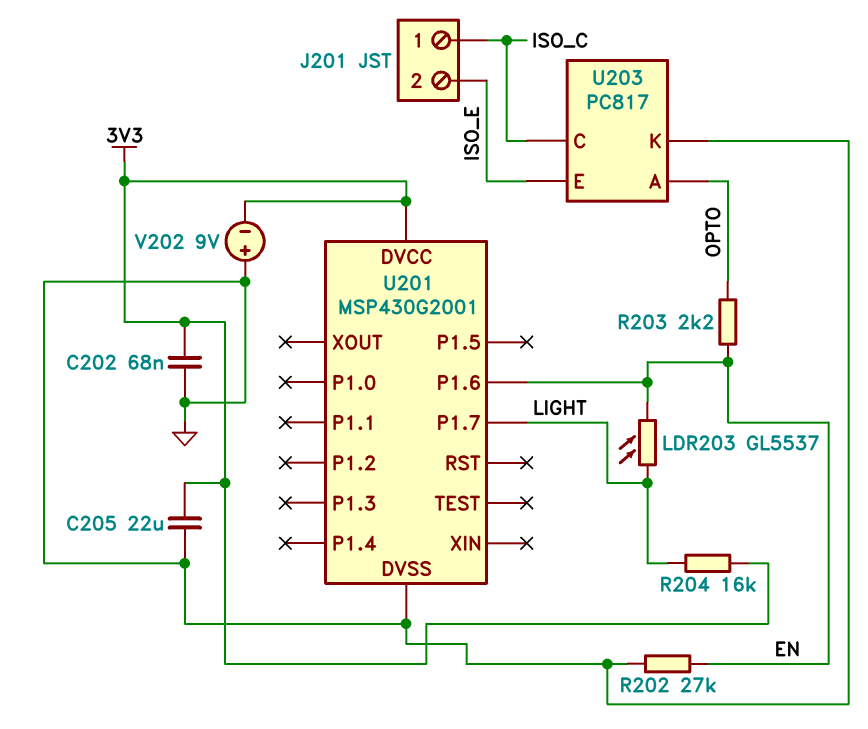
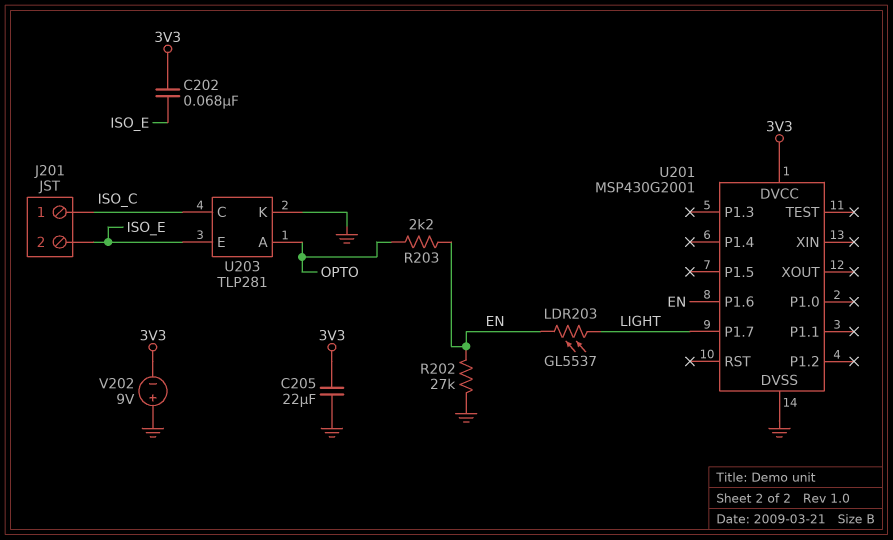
C202: 68nF (3V3, GND) -> 68nF (3V3, ISO_E)
R204: 16k (3V3, LIGHT) -> none
U203: PC817 -> TLP281

